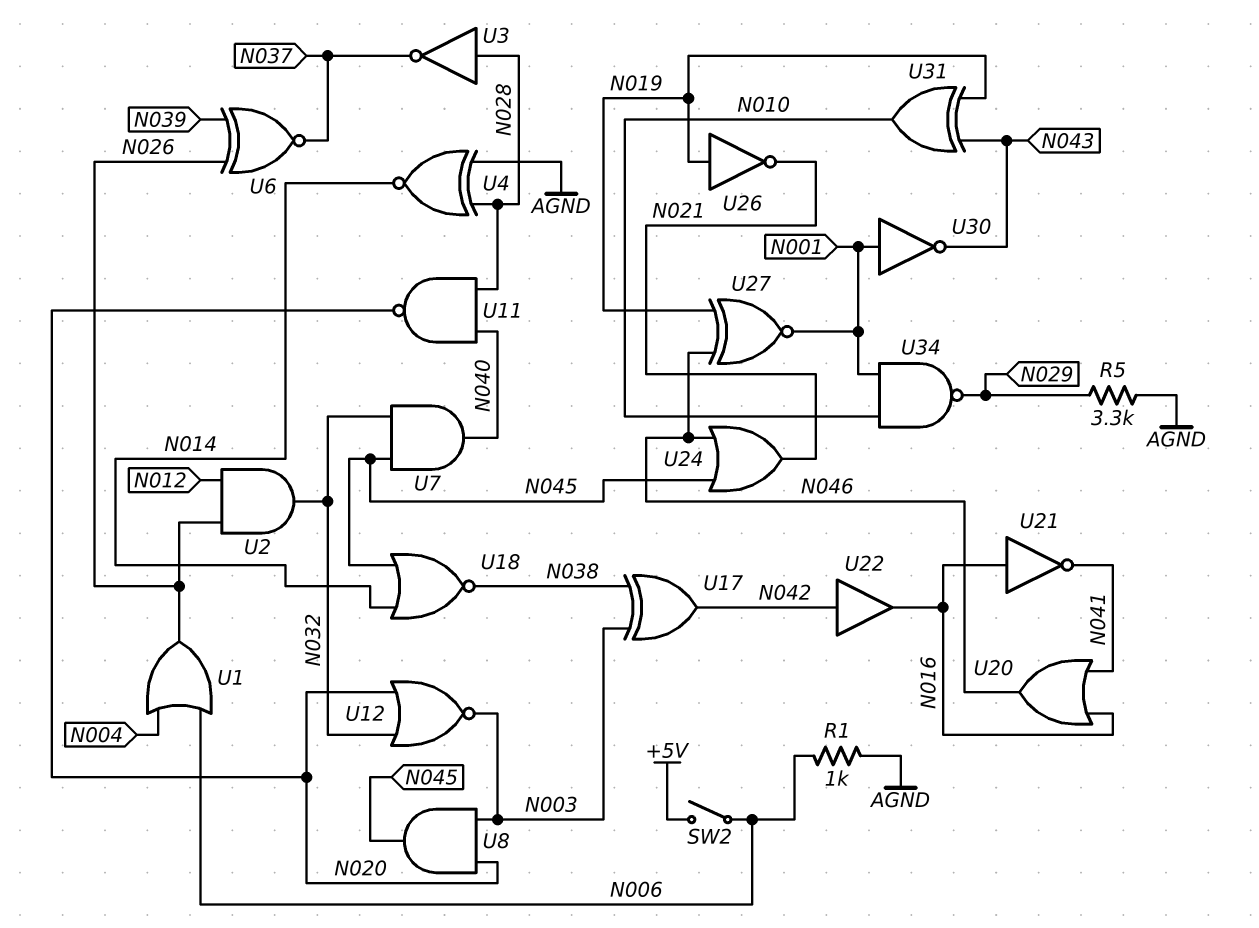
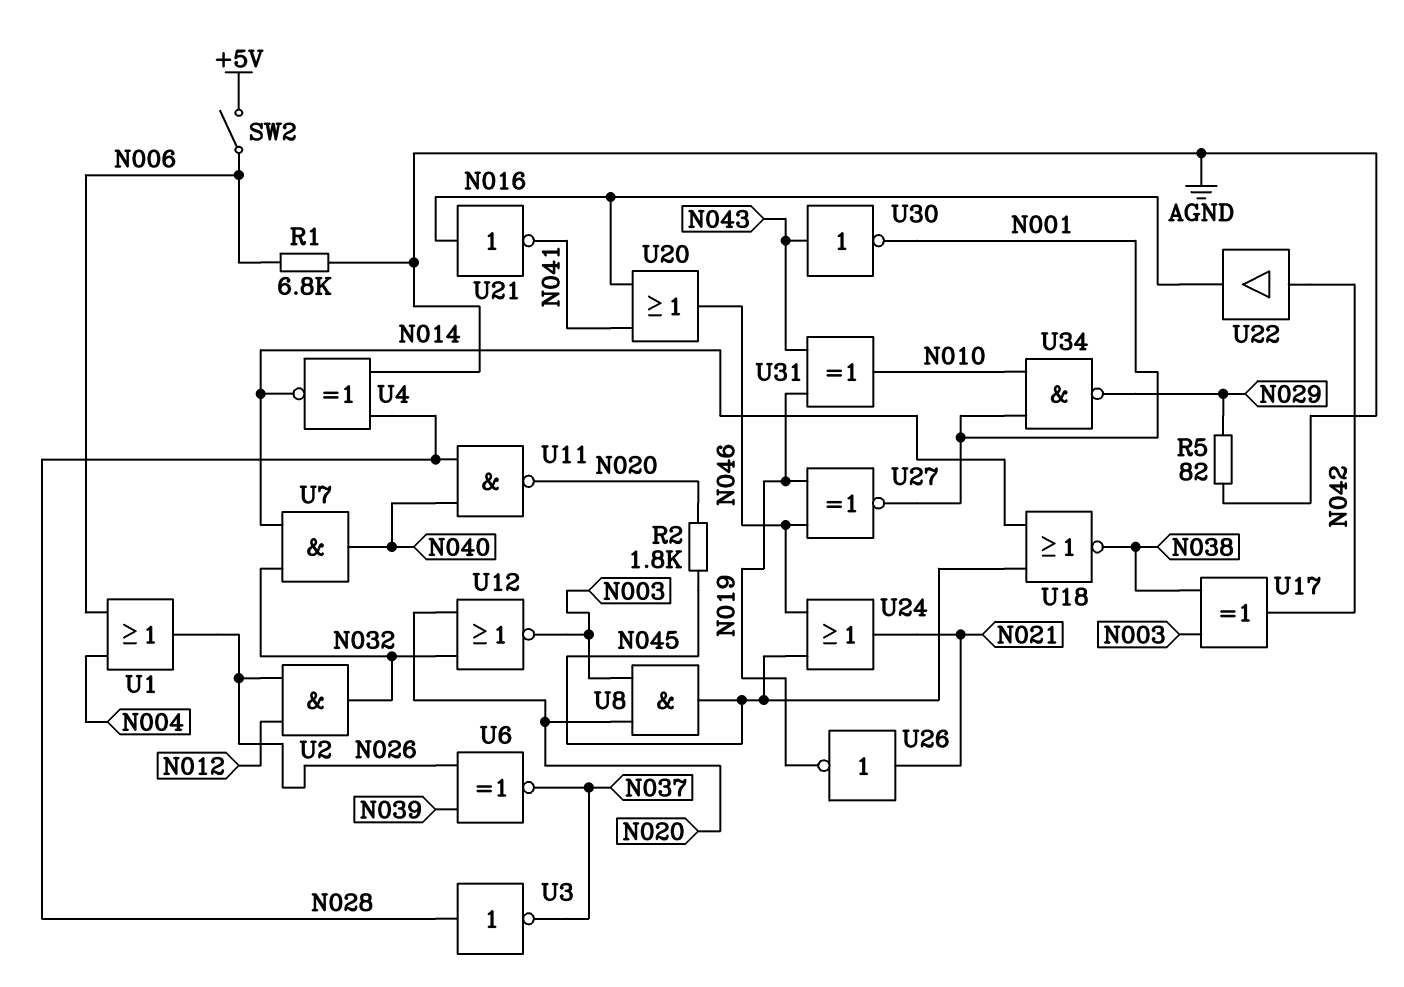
R1: 1k (AGND, N006) -> 6.8k (AGND, N006)
R2: none -> 1.8k (N020, N045)
R5: 3.3k (AGND, N029) -> 82 (AGND, N029)
U7: AND (in N032, in N045, out N040) -> AND (in N014, in N032, out N040)
U26: NOT (in N019, out N021) -> NOT (in N021, out N019)
U30: NOT (in N001, out N043) -> NOT (in N043, out N001)

